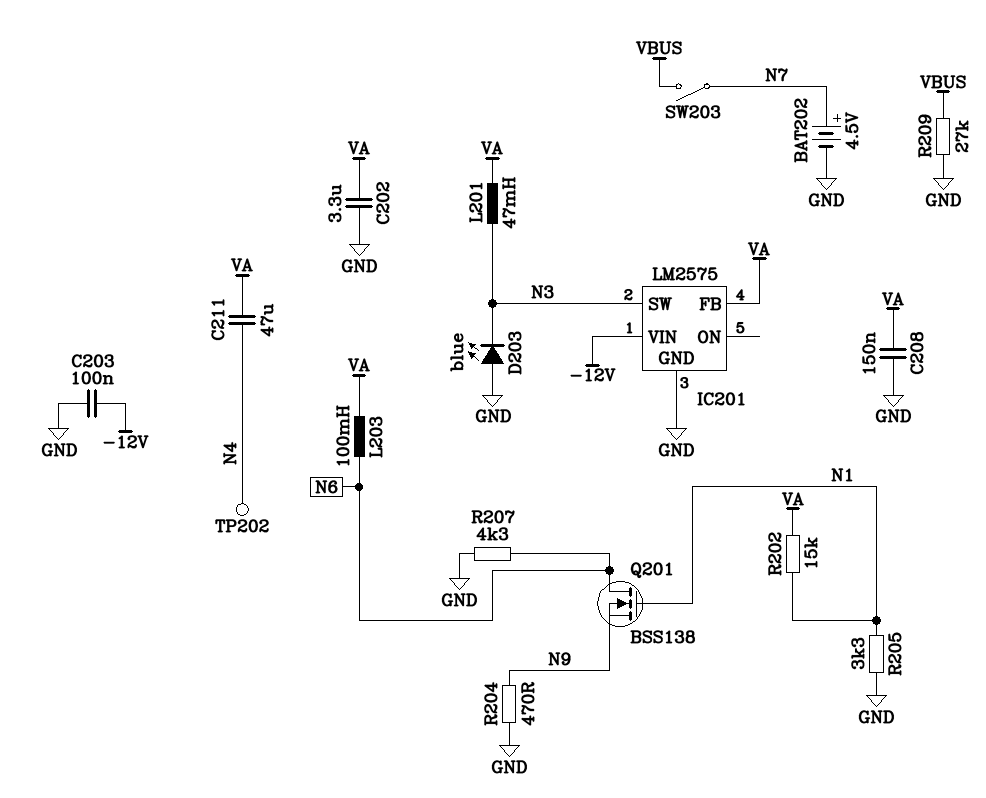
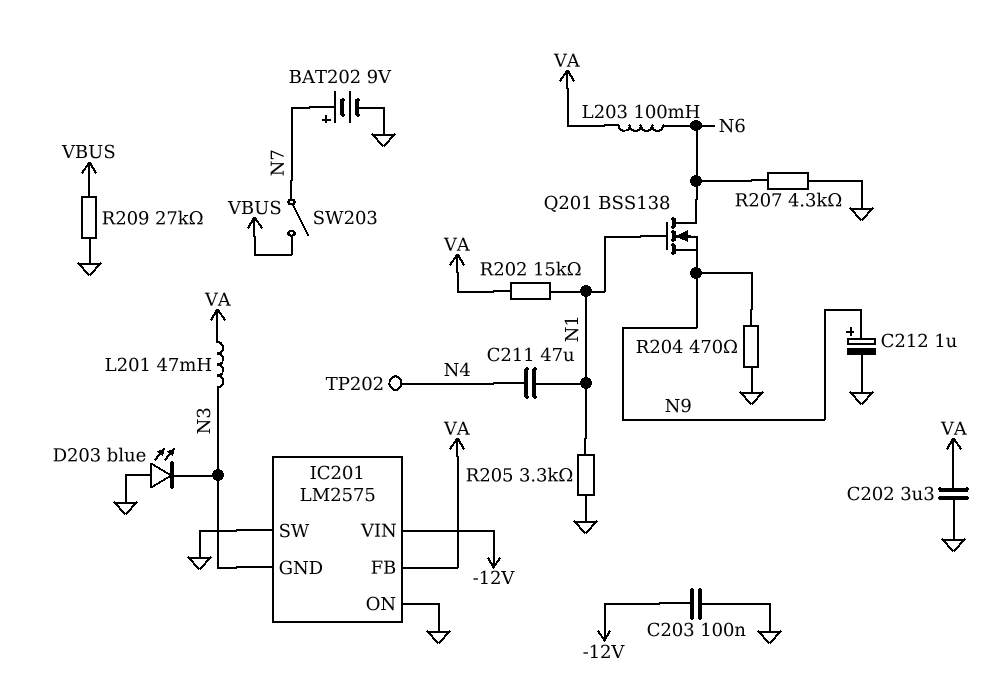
BAT202: 4.5V (plus N7, minus GND) -> 9V (plus N7, minus GND)
C208: 150nF (GND, VA) -> none
C211: 47uF (N4, VA) -> 47uF (N1, N4)
C212: none -> 1uF (plus N9, minus GND)
IC201 pin GND: GND -> N3
IC201 pin ON: none -> GND
IC201 pin SW: N3 -> GND

